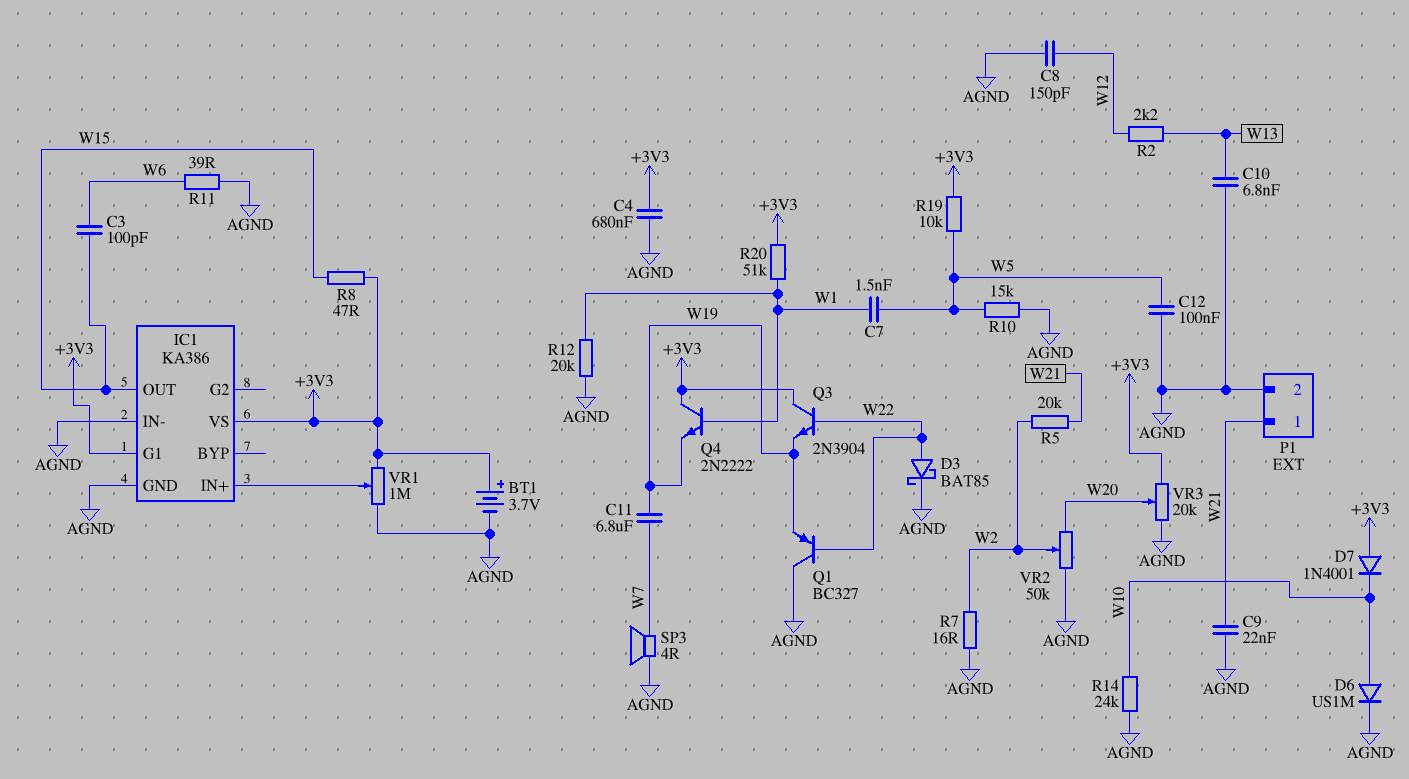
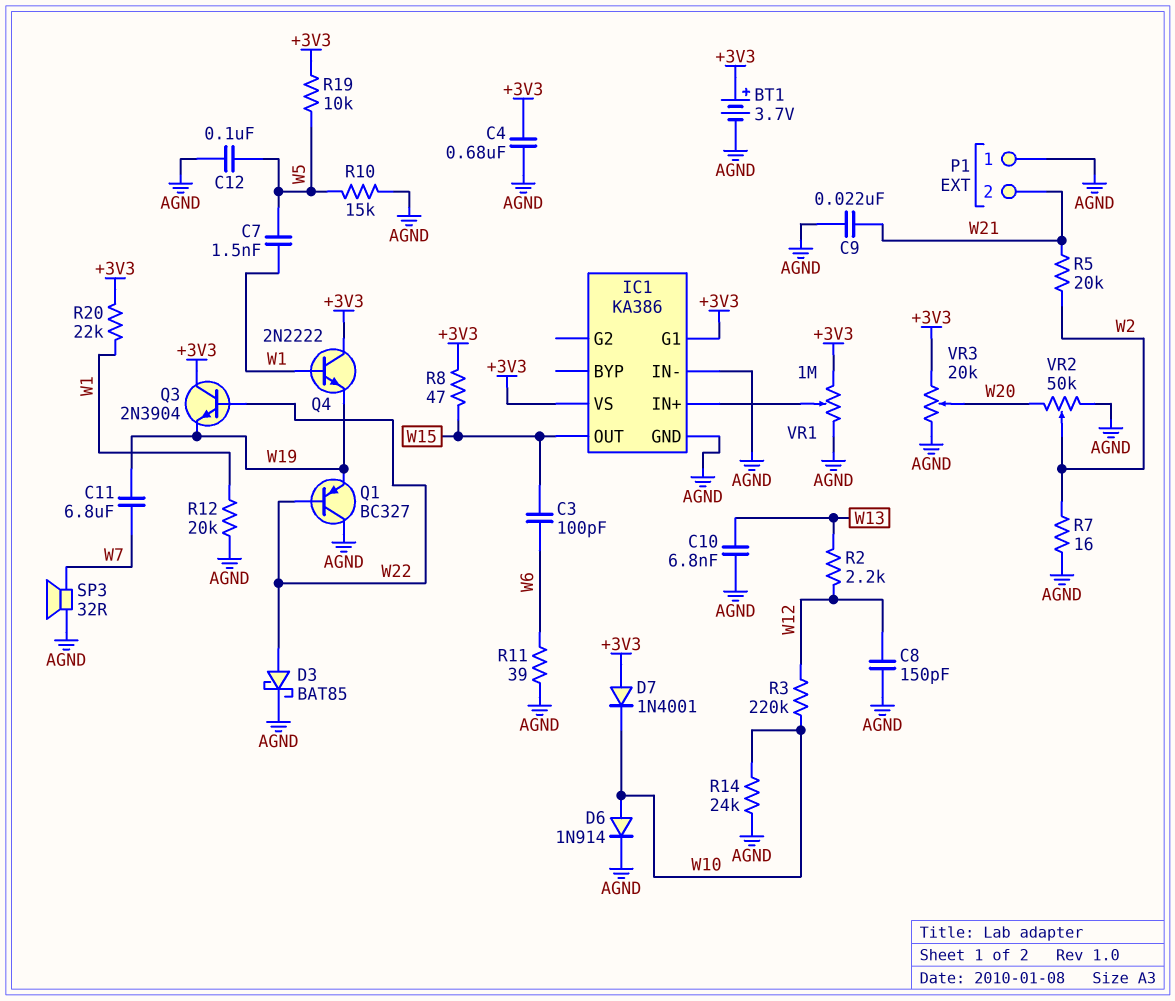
D6: diode US1M (A W10, K AGND) -> diode 1N914 (A W10, K AGND)
P1 pin 1: W21 -> AGND
P1 pin 2: AGND -> W21
R3: none -> 220k (W10, W12)
R20: 51k (+3V3, W1) -> 22k (+3V3, W1)
SP3: speaker 4R (AGND, W7) -> speaker 32R (AGND, W7)

